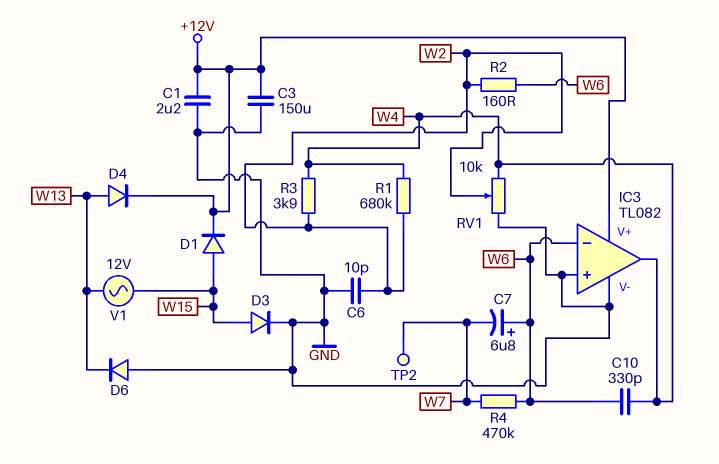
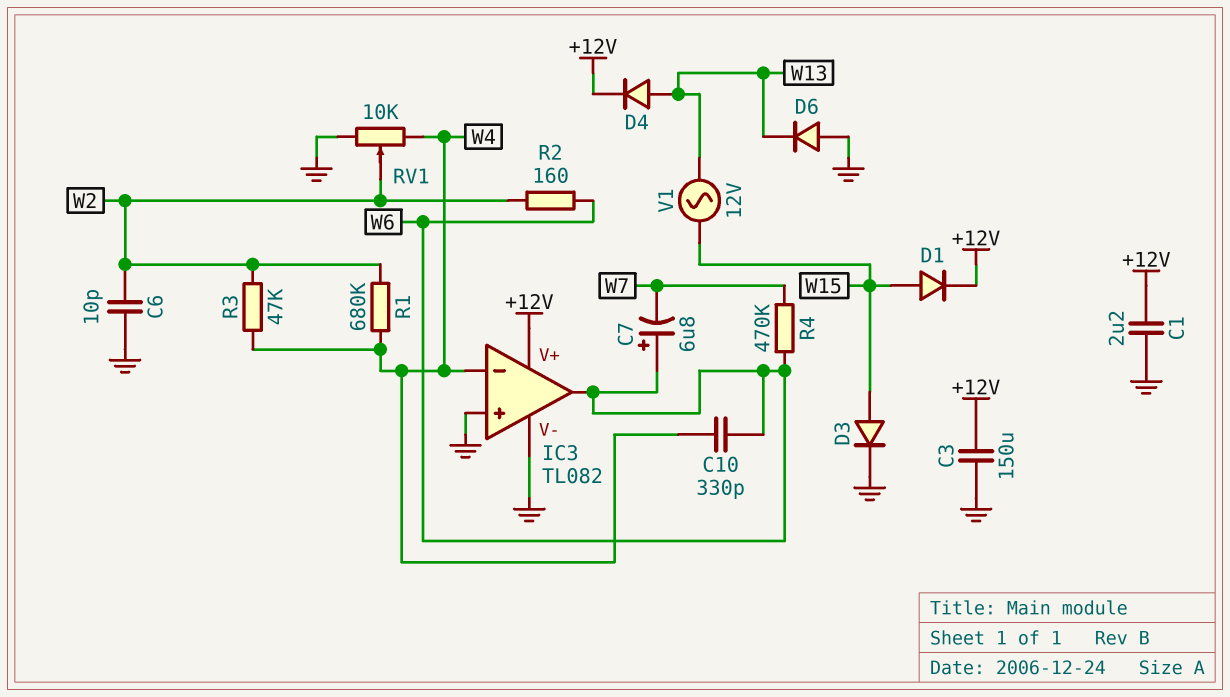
IC3 pin in-: W6 -> W4
IC3 pin out: W4 -> W6
R3: 3.9k (W2, W4) -> 47k (W2, W4)
TP2: test point (W7) -> none

